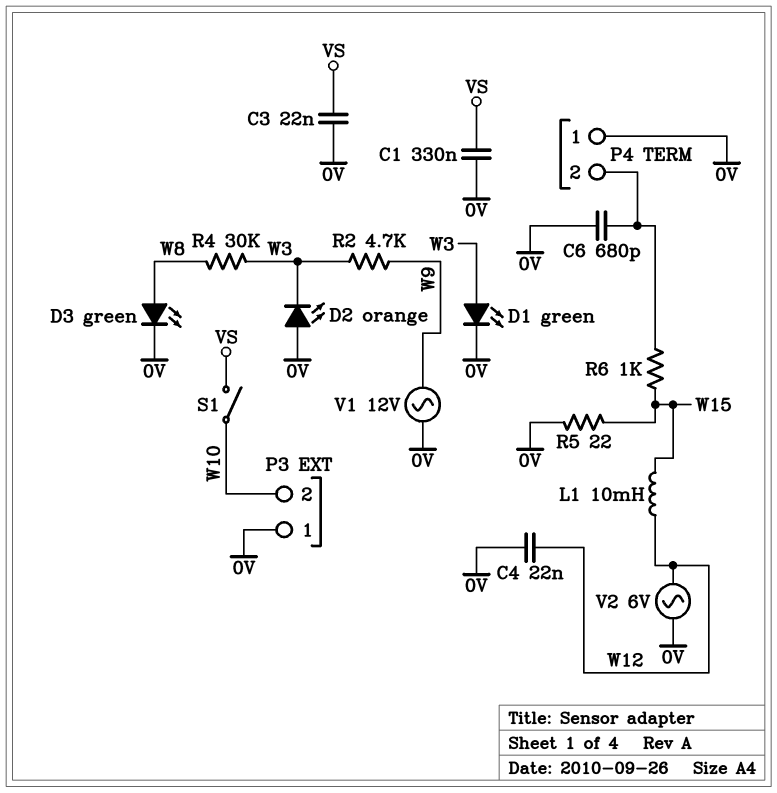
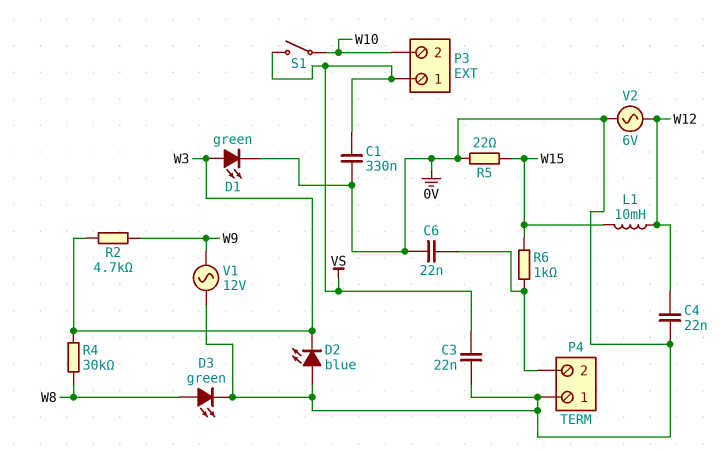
C6: 680pF (0V, P4/2) -> 22nF (0V, P4/2)
D2: LED orange (A 0V, K W3) -> LED blue (A 0V, K W3)
P3 pin 1: 0V -> VS

